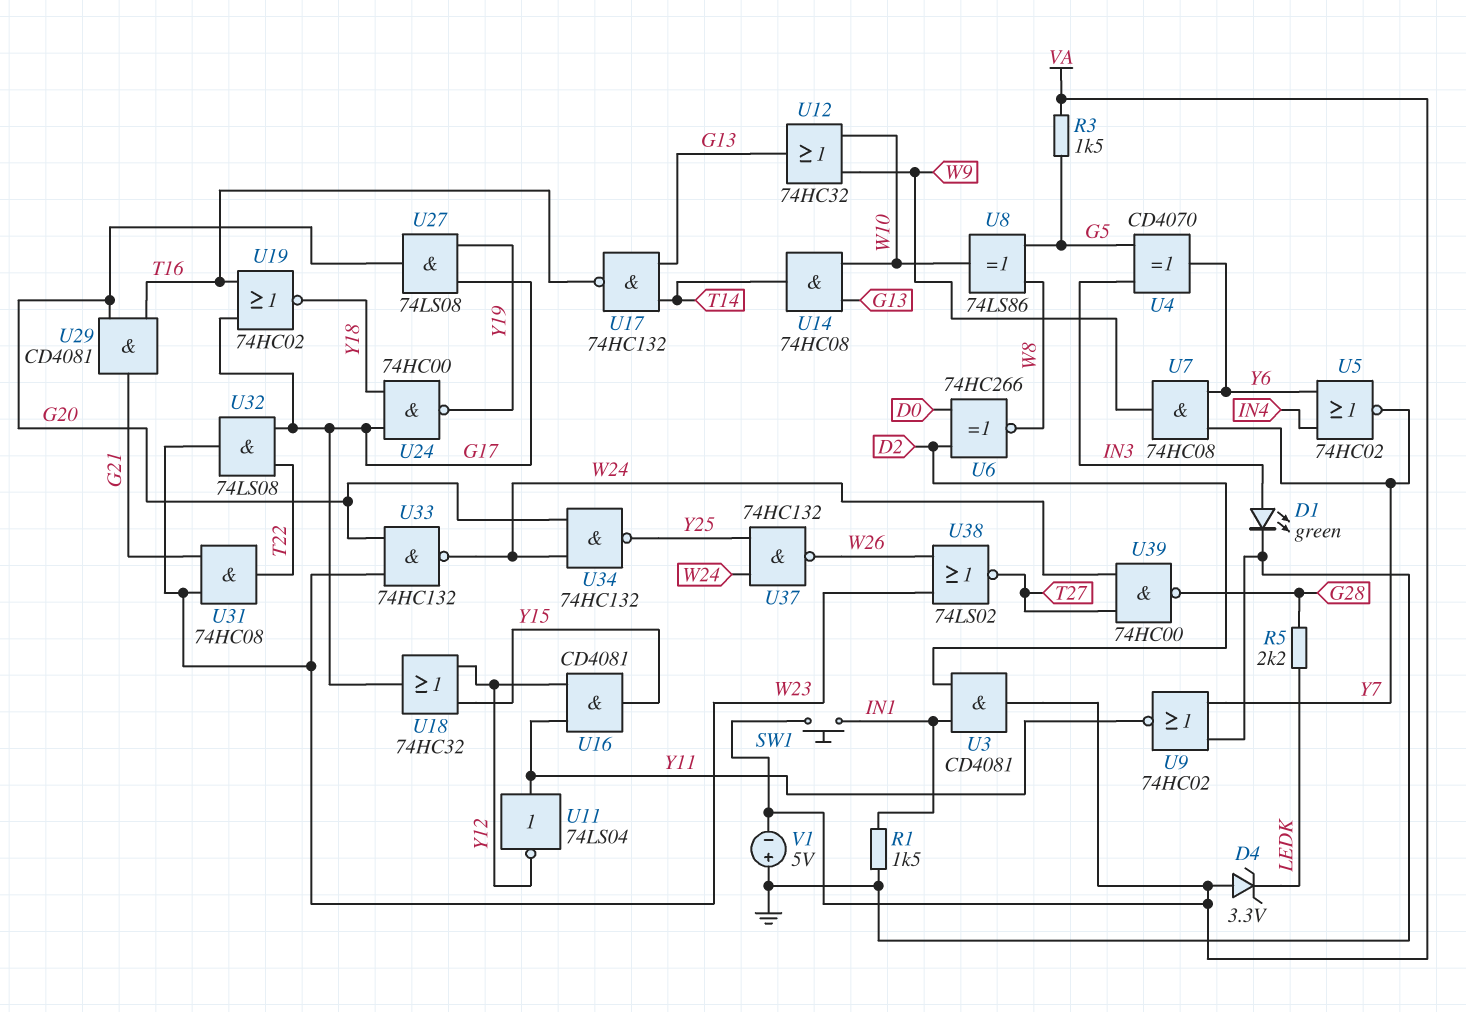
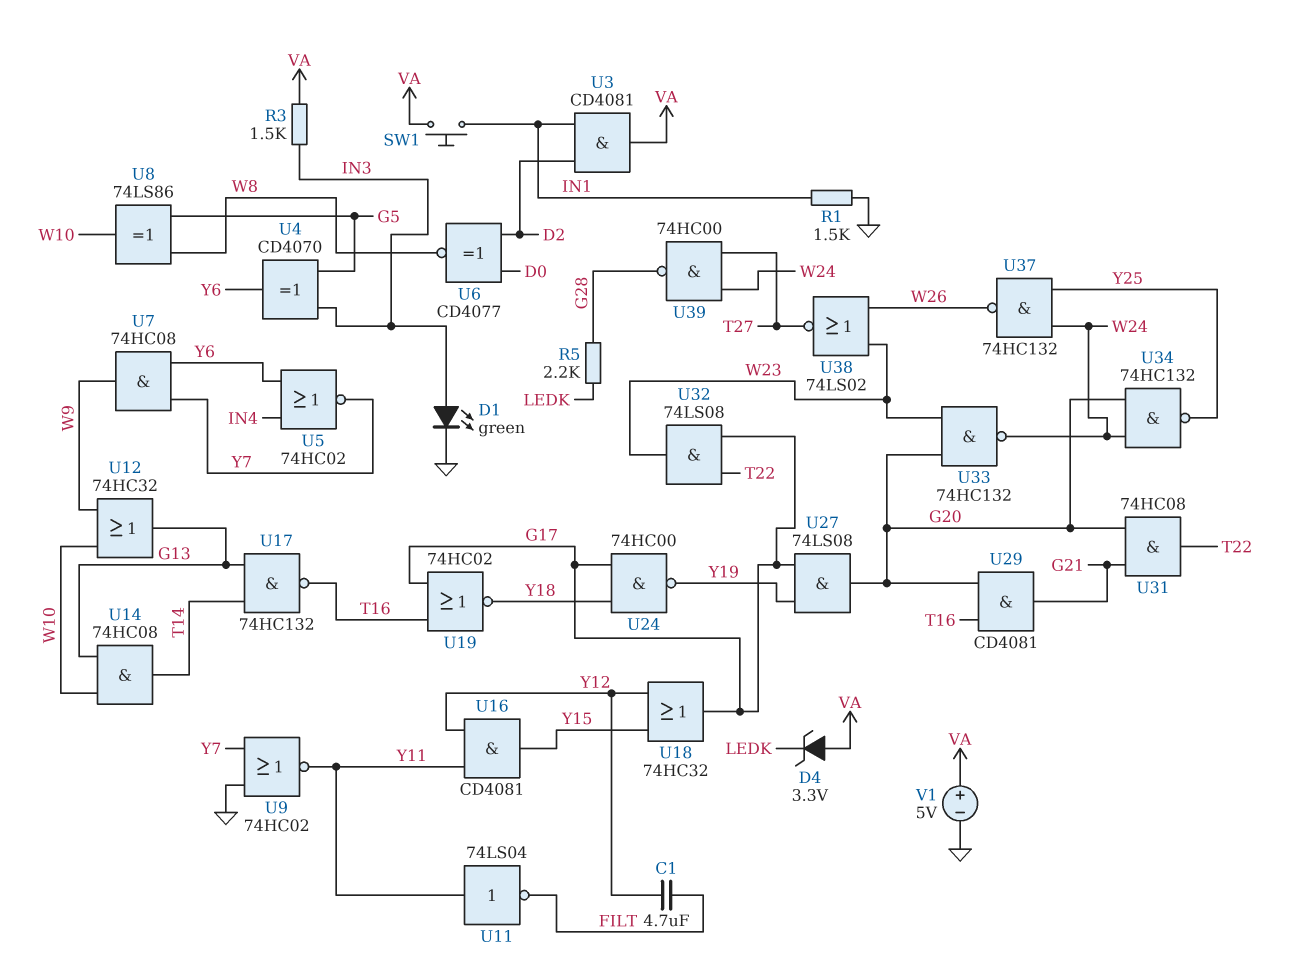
C1: none -> 4.7uF (FILT, Y12)
R3: 1.5k (G5, VA) -> 1.5k (IN3, VA)
U6: XNOR 74HC266 (in D0, in D2, out W8) -> XNOR CD4077 (in D0, in D2, out W8)
U11: NOT 74LS04 (in Y11, out Y12) -> NOT 74LS04 (in Y11, out FILT)
U31: AND 74HC08 (in G21, in W23, out T22) -> AND 74HC08 (in G20, in G21, out T22)
V1: 5V (plus GND, minus VA) -> 5V (plus VA, minus GND)

